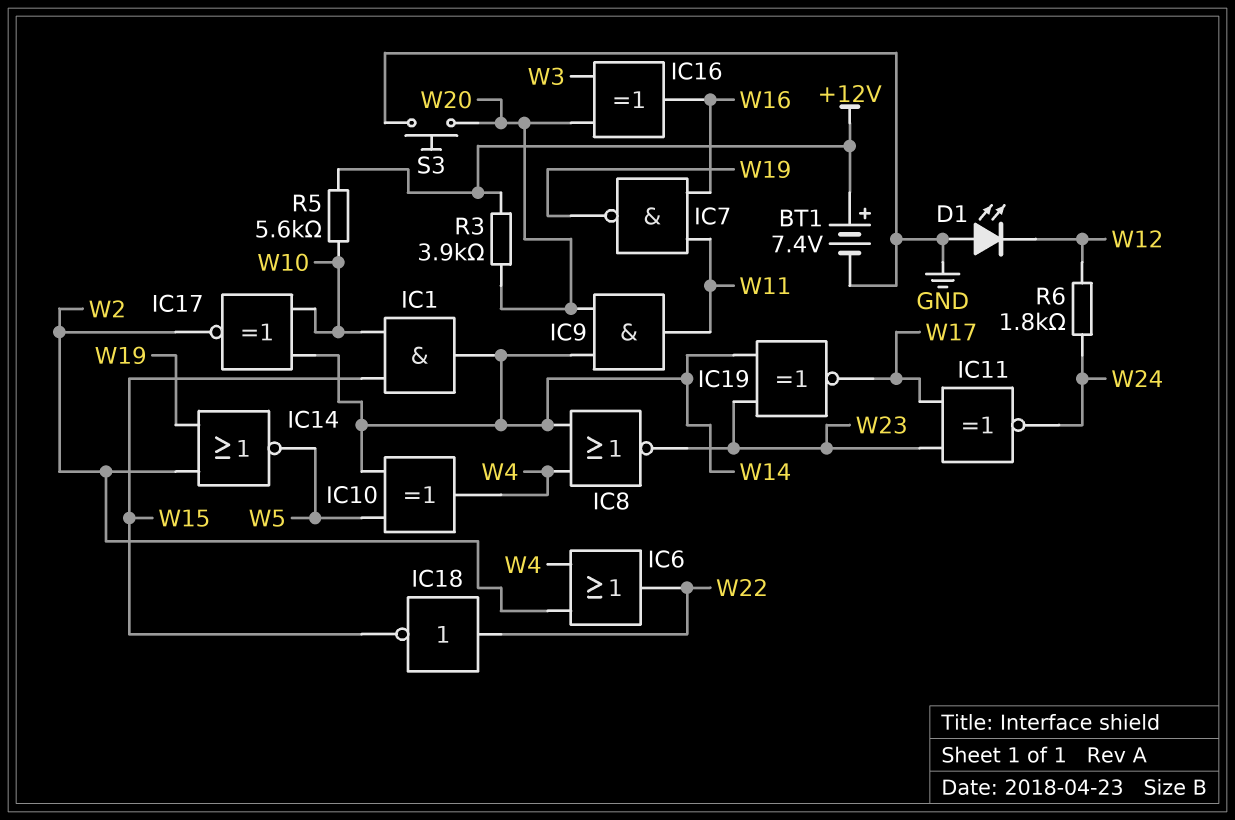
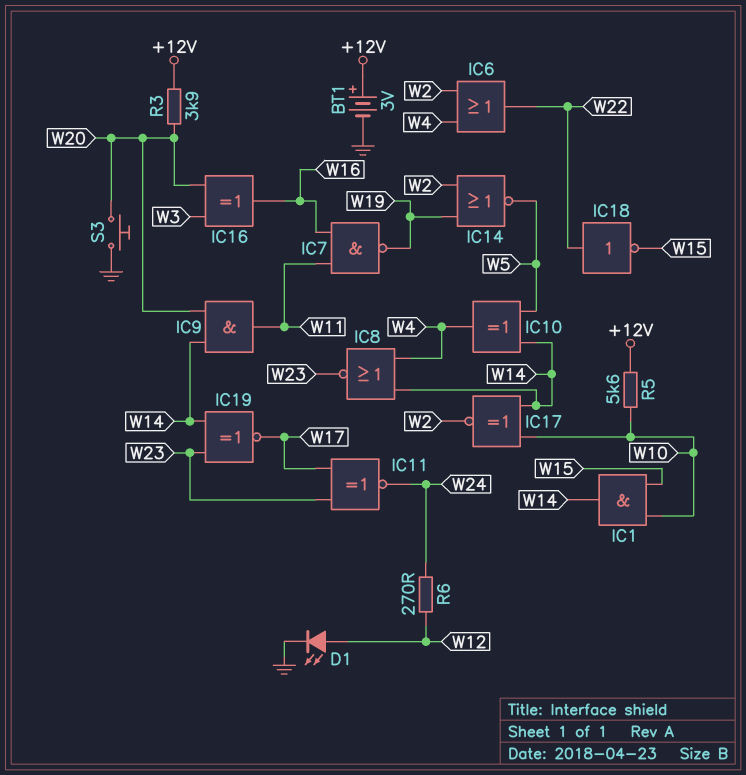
BT1: 7.4V (plus +12V, minus GND) -> 3V (plus +12V, minus GND)
D1: LED (A GND, K W12) -> LED (A W12, K GND)
R6: 1.8k (W12, W24) -> 270 (W12, W24)

